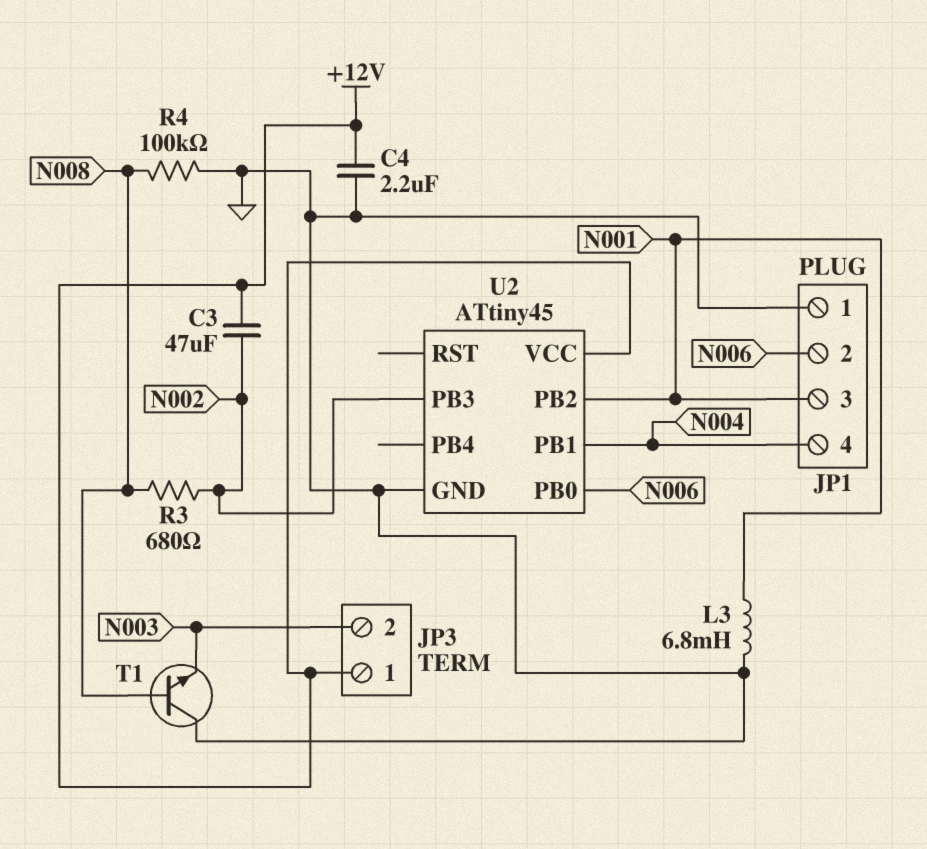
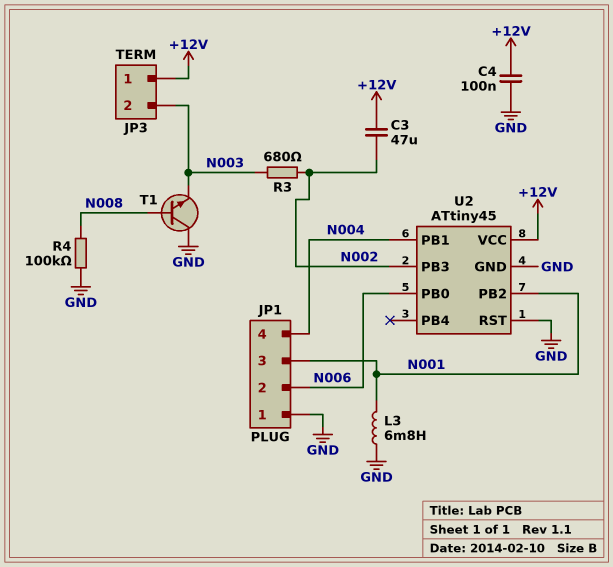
C4: 2.2uF (+12V, GND) -> 100nF (+12V, GND)
R3: 680 (N002, N008) -> 680 (N002, N003)
U2 pin RST: none -> GND

